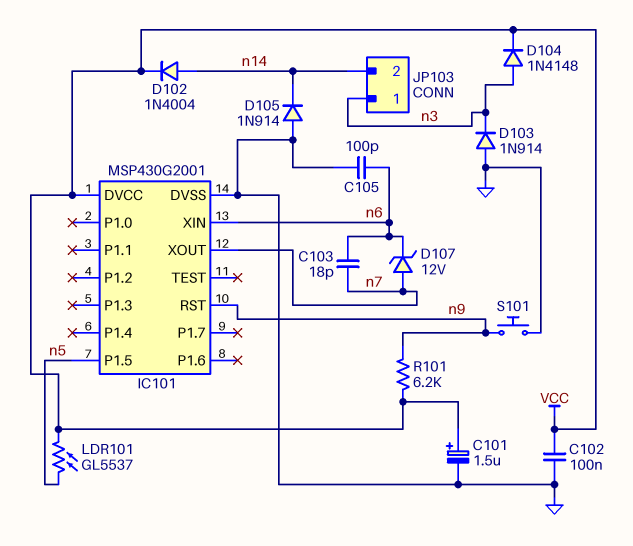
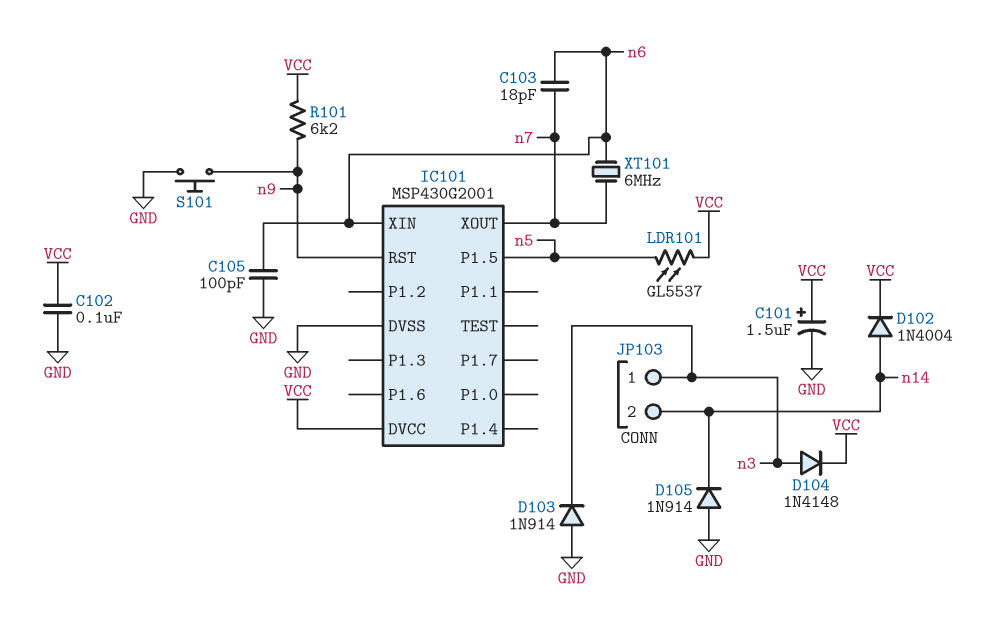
D107: zener 12V (A n7, K n6) -> none
XT101: none -> 6MHz (n6, n7)

